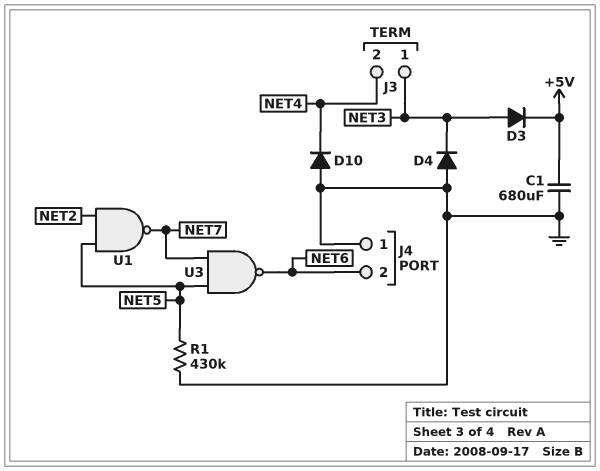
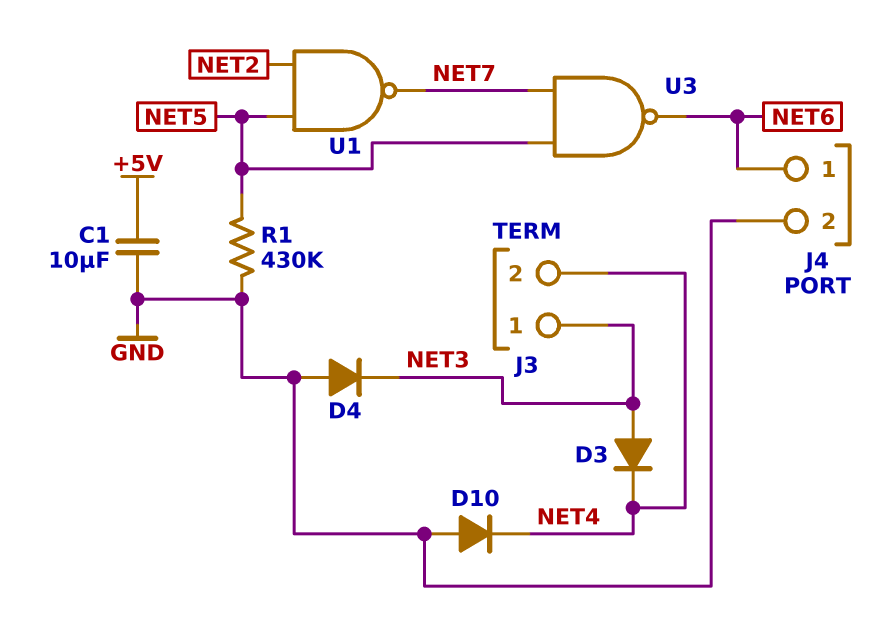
C1: 680uF (+5V, GND) -> 10uF (+5V, GND)
D3: diode (A NET3, K +5V) -> diode (A NET3, K NET4)
J4 pin 1: GND -> NET6
J4 pin 2: NET6 -> GND

